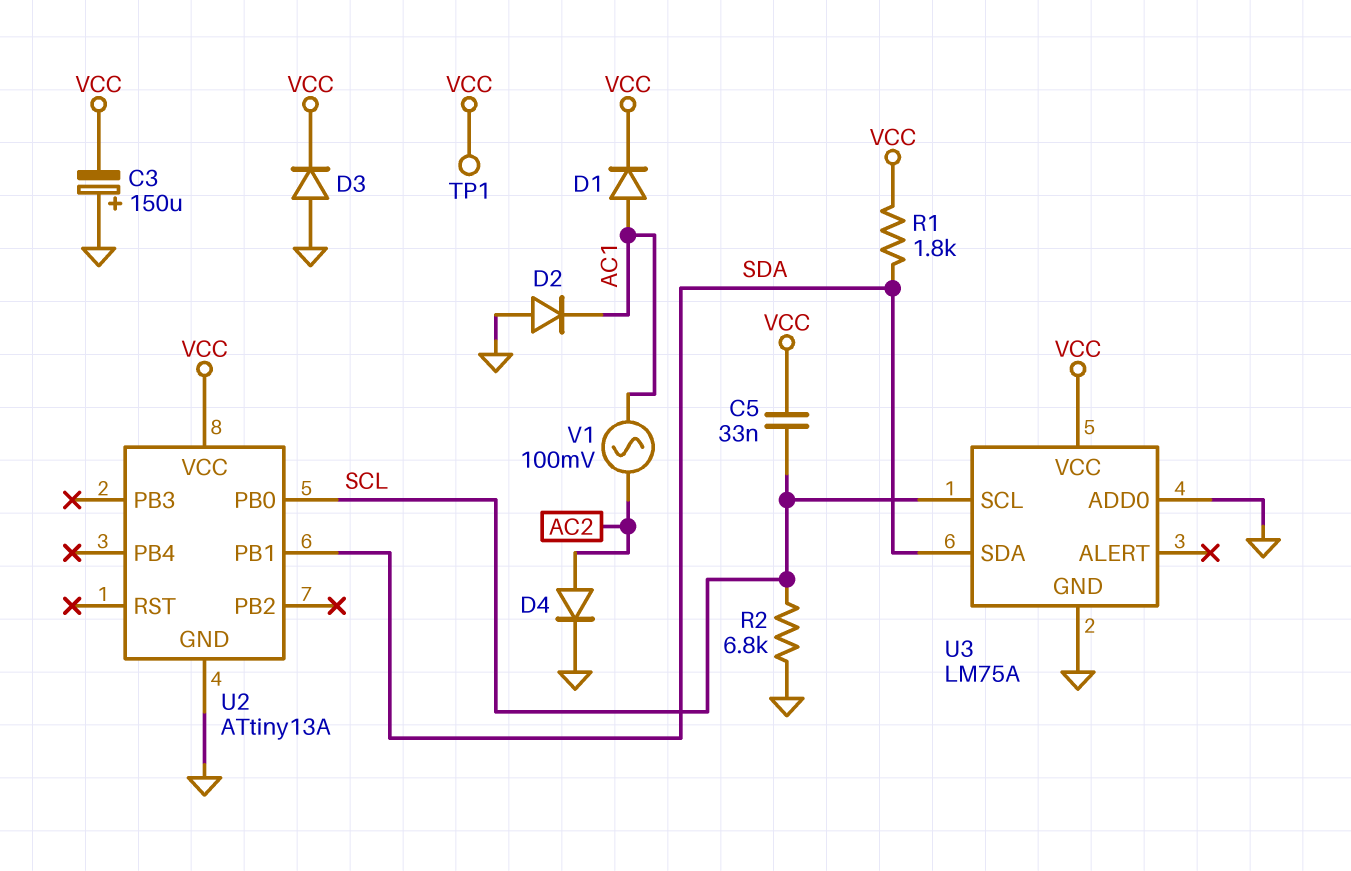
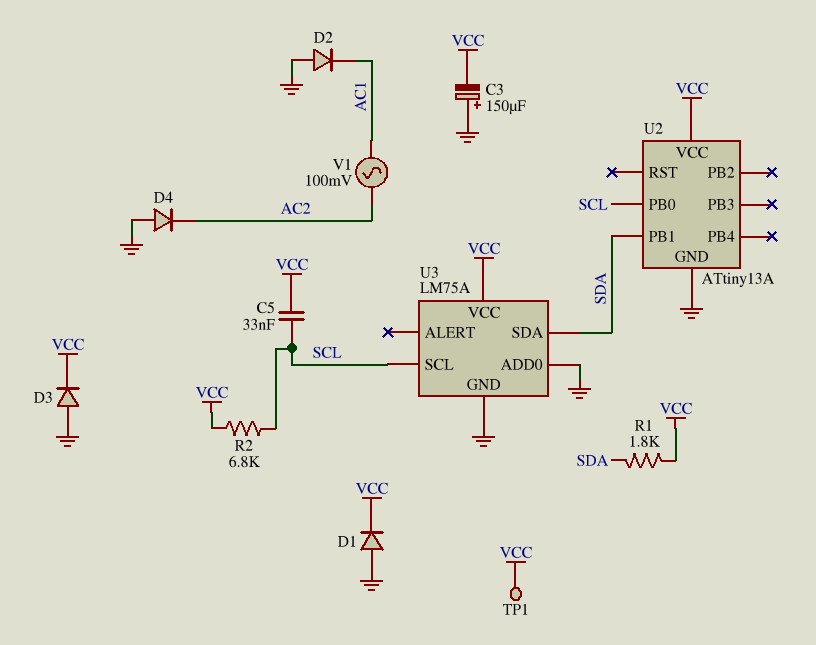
D1: diode (A AC1, K VCC) -> diode (A GND, K VCC)
D4: diode (A AC2, K GND) -> diode (A GND, K AC2)
R2: 6.8k (GND, SCL) -> 6.8k (SCL, VCC)

